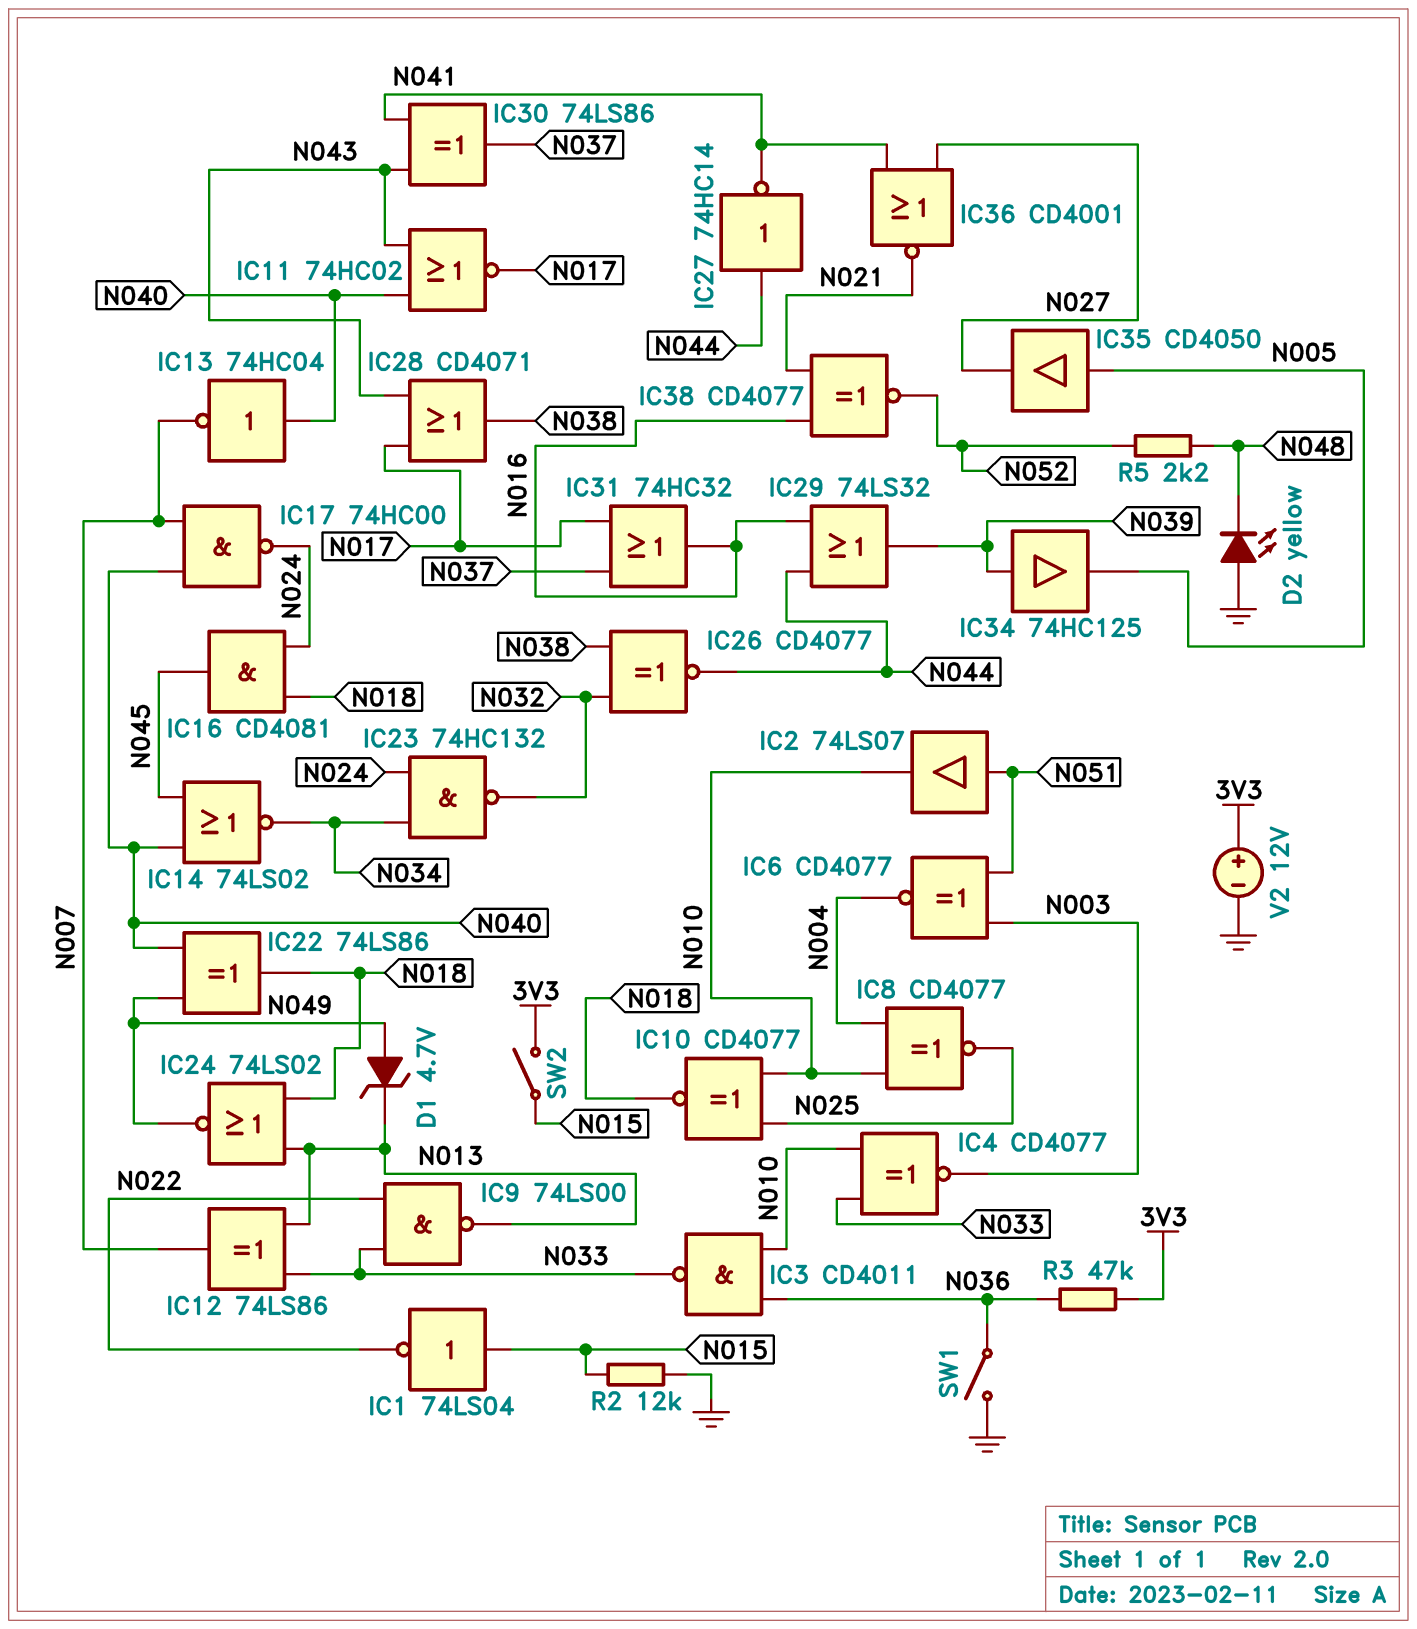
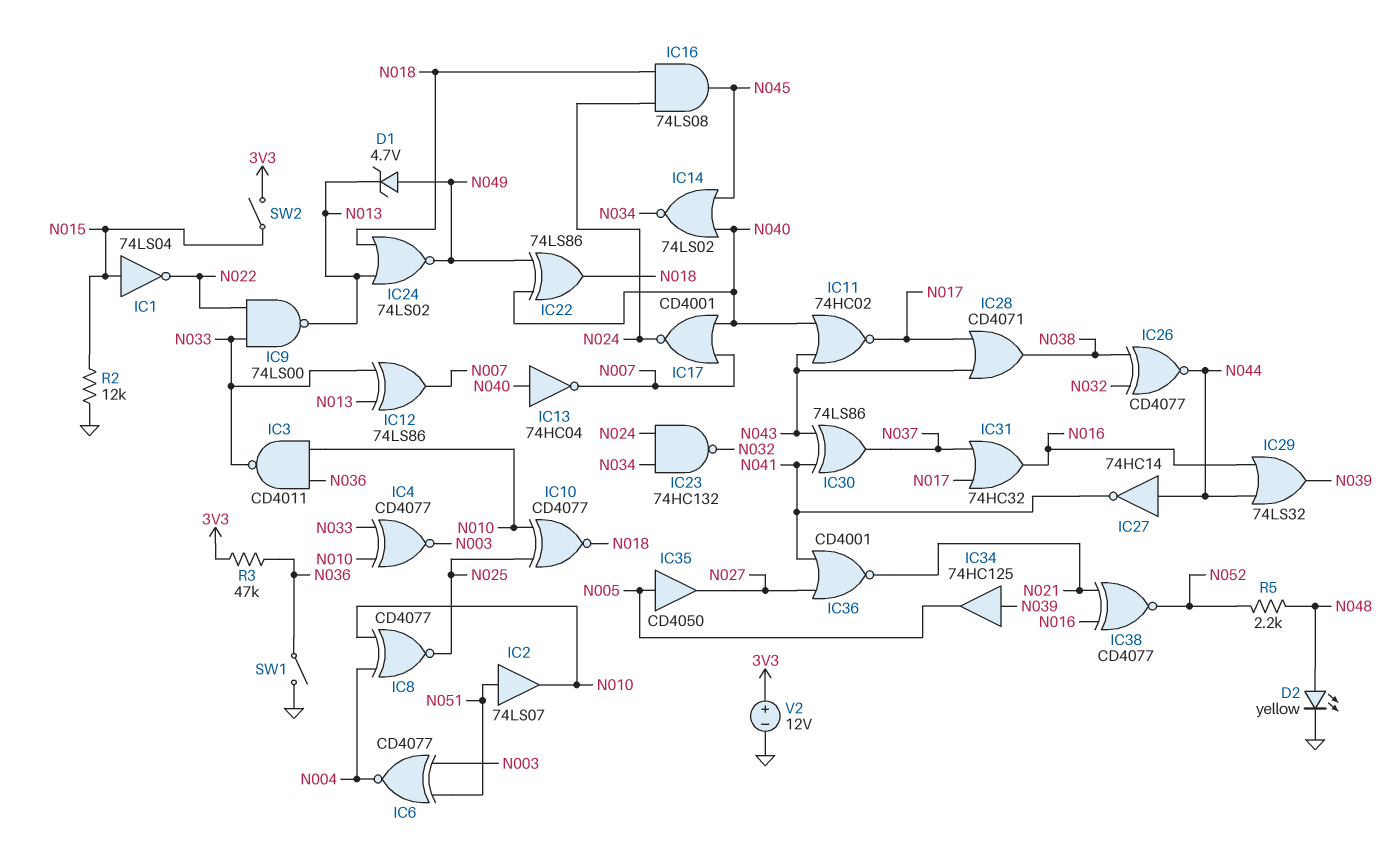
D2: LED yellow (A GND, K N048) -> LED yellow (A N048, K GND)
IC16: AND CD4081 (in N018, in N024, out N045) -> AND 74LS08 (in N018, in N024, out N045)
IC17: NAND 74HC00 (in N007, in N040, out N024) -> NOR CD4001 (in N007, in N040, out N024)

